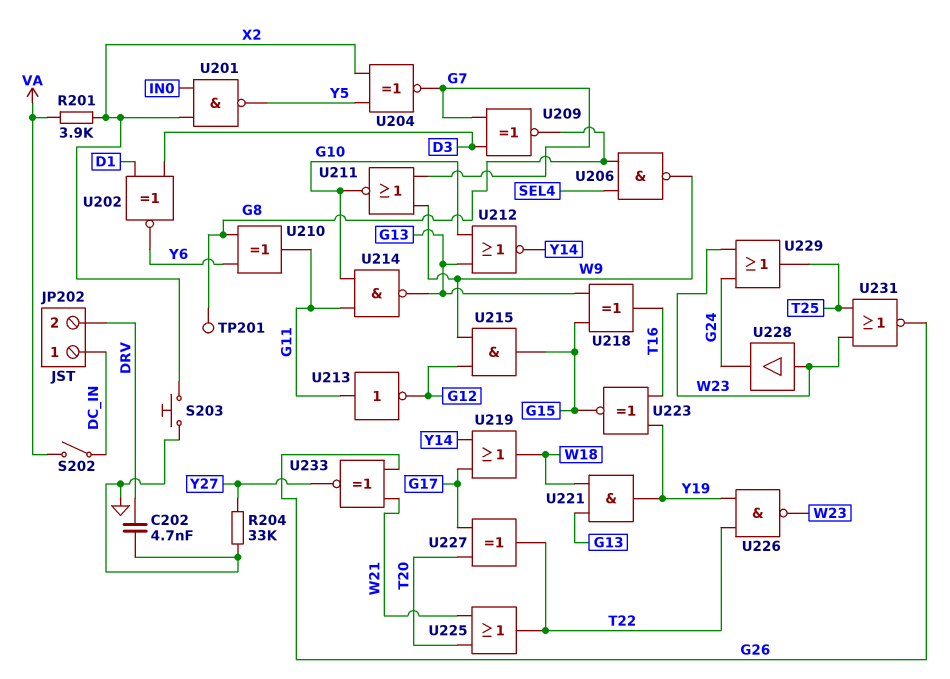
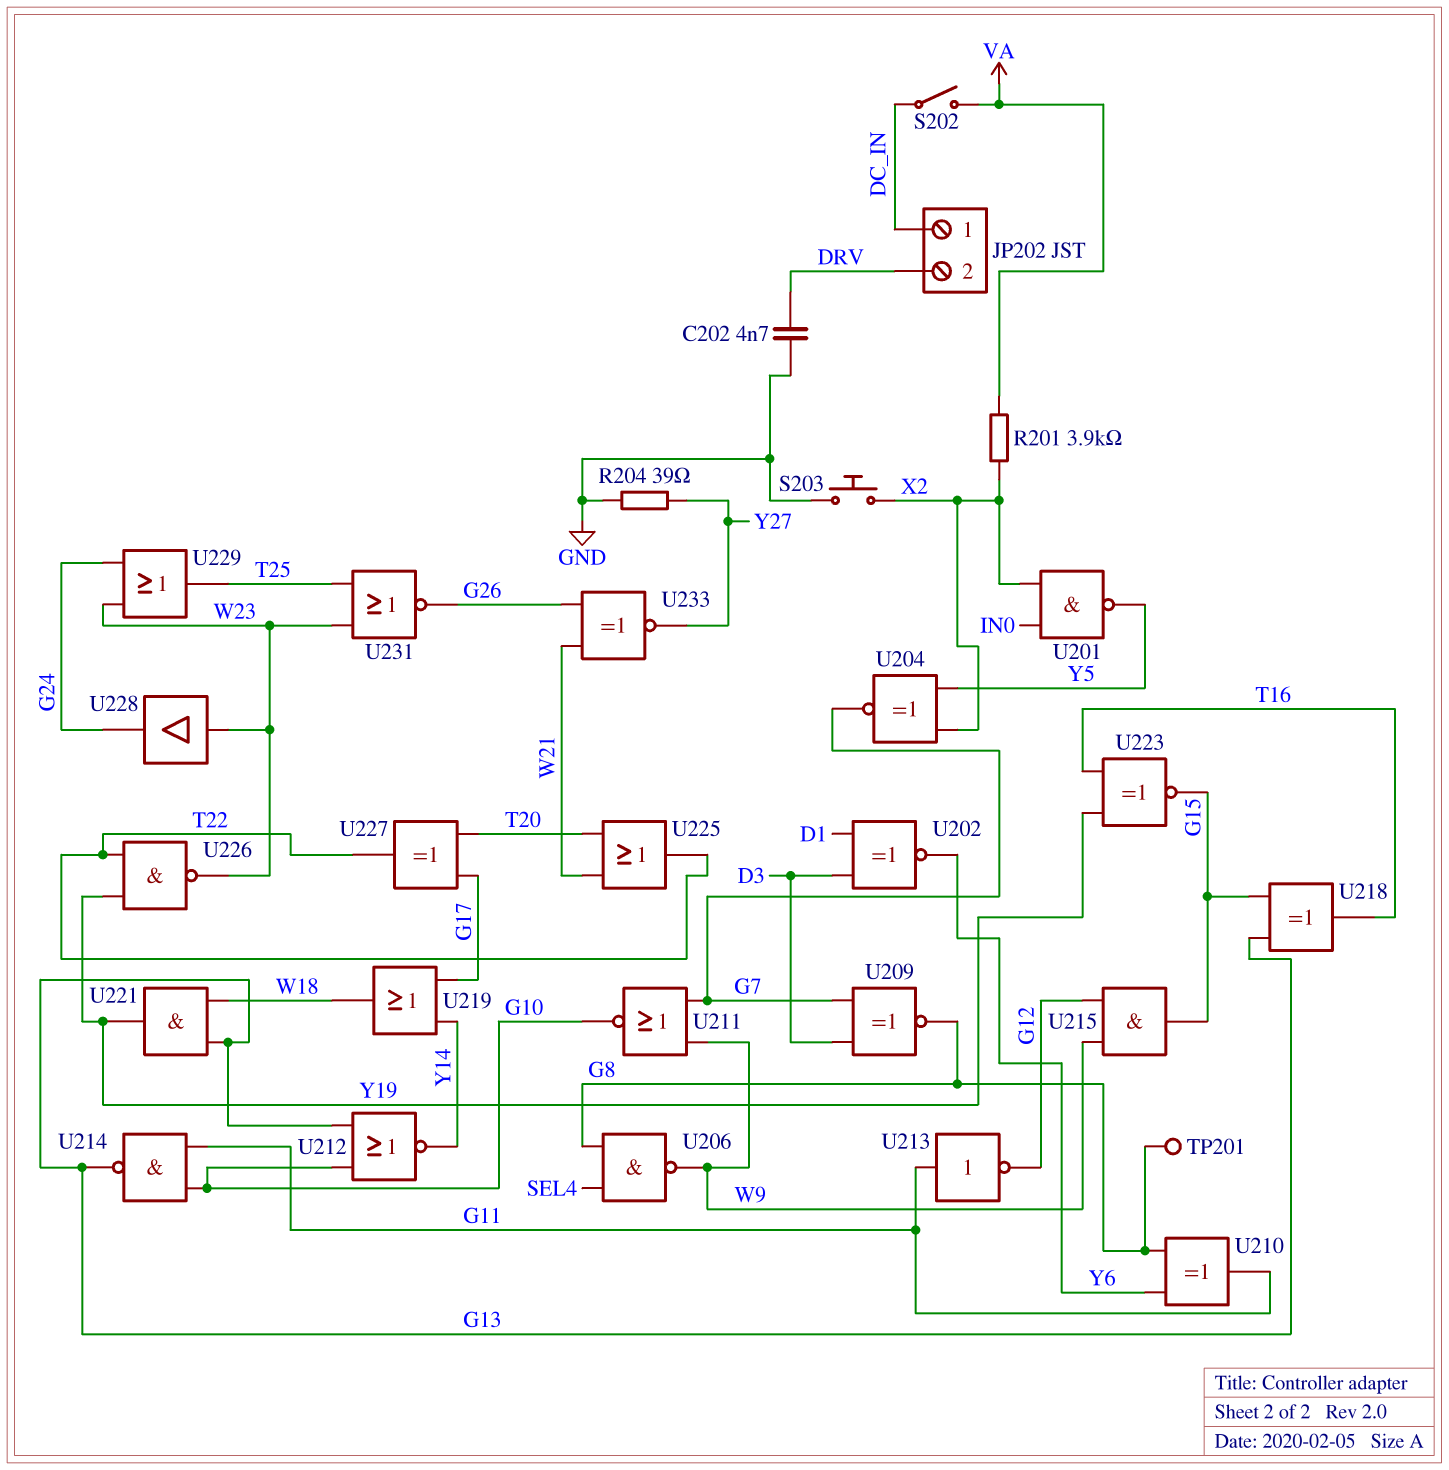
R204: 33k (GND, Y27) -> 39 (GND, Y27)

